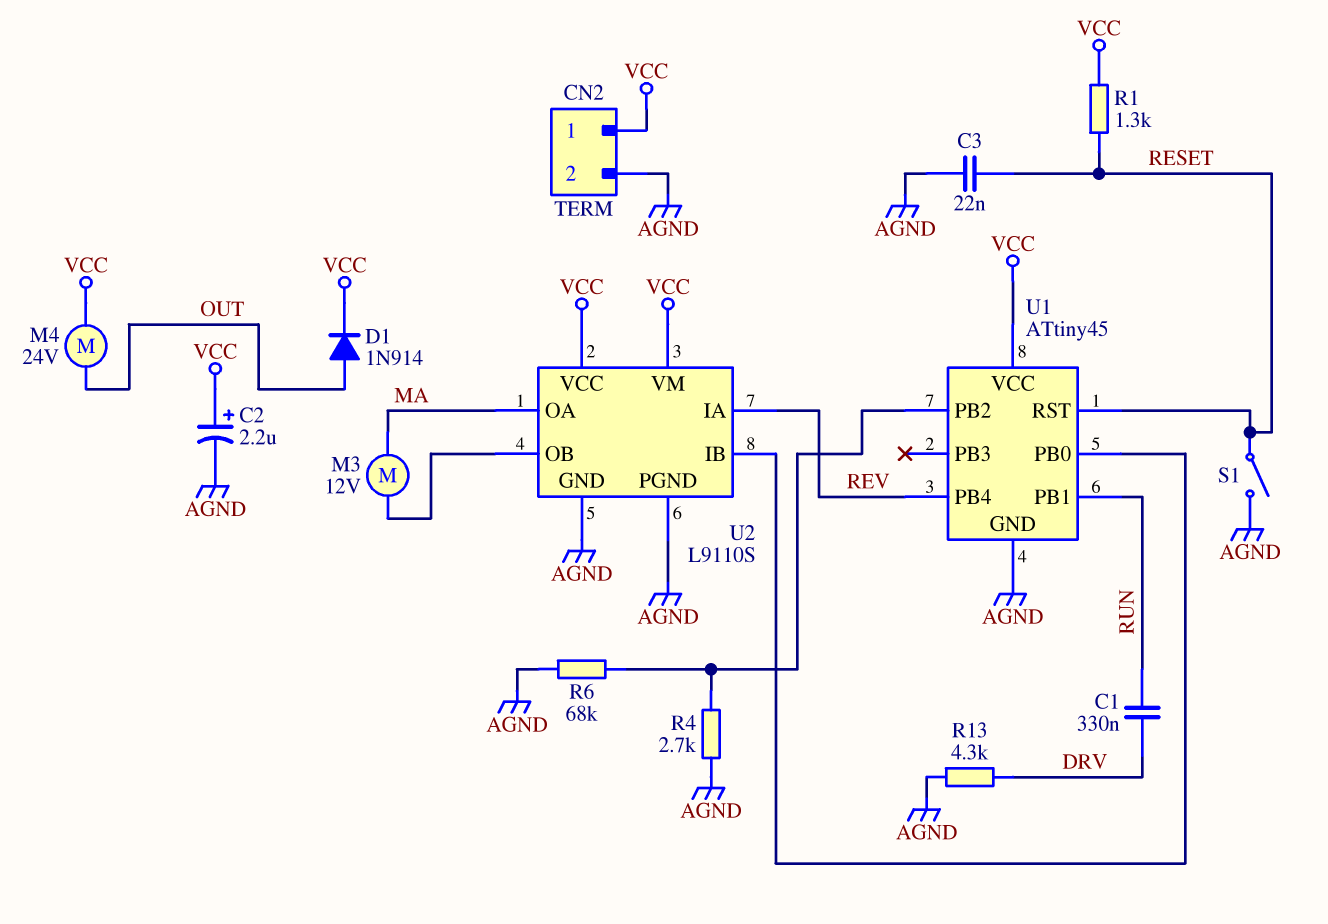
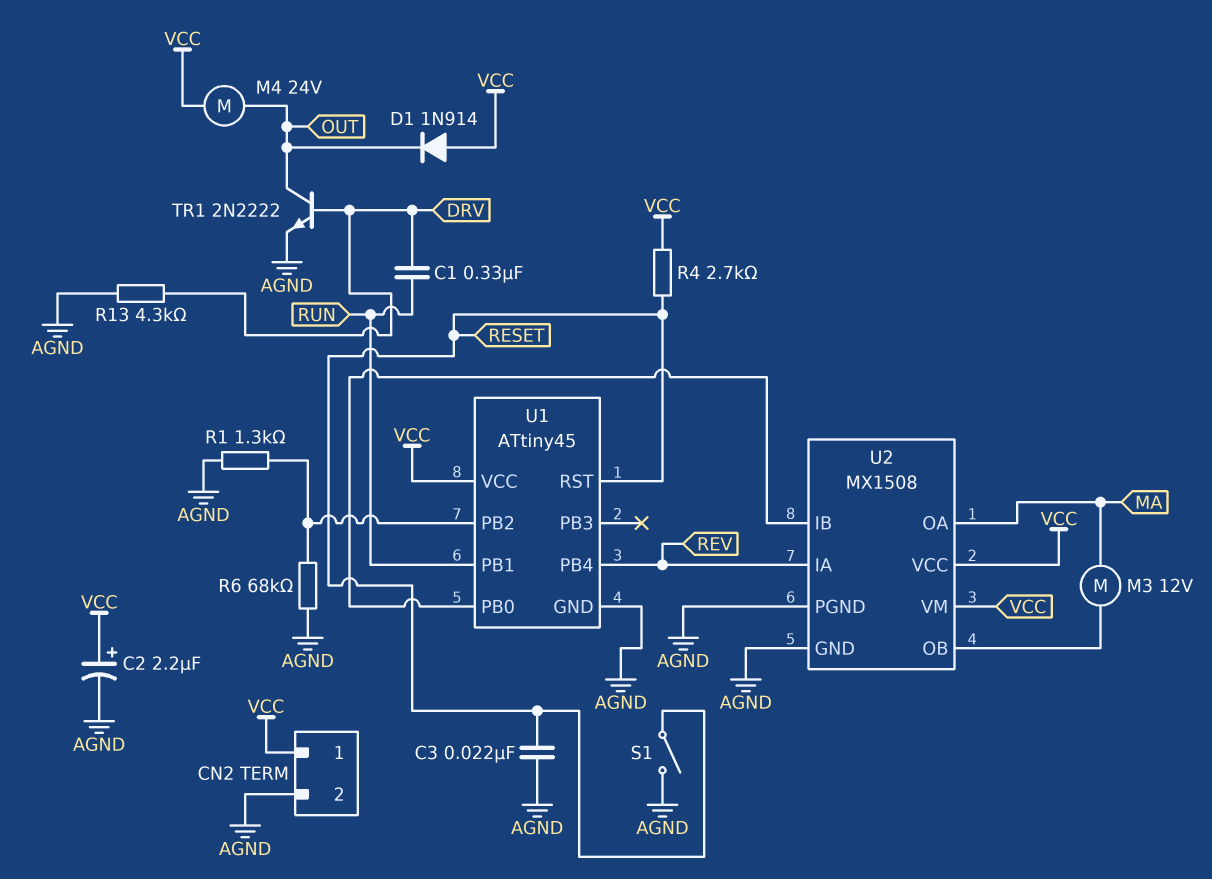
D1: diode 1N914 (A OUT, K VCC) -> diode 1N914 (A VCC, K OUT)
R1: 1.3k (RESET, VCC) -> 1.3k (AGND, U1/PB2)
R4: 2.7k (AGND, U1/PB2) -> 2.7k (RESET, VCC)
TR1: none -> NPN 2N2222 (B DRV, C OUT, E AGND)
U2: L9110S -> MX1508

